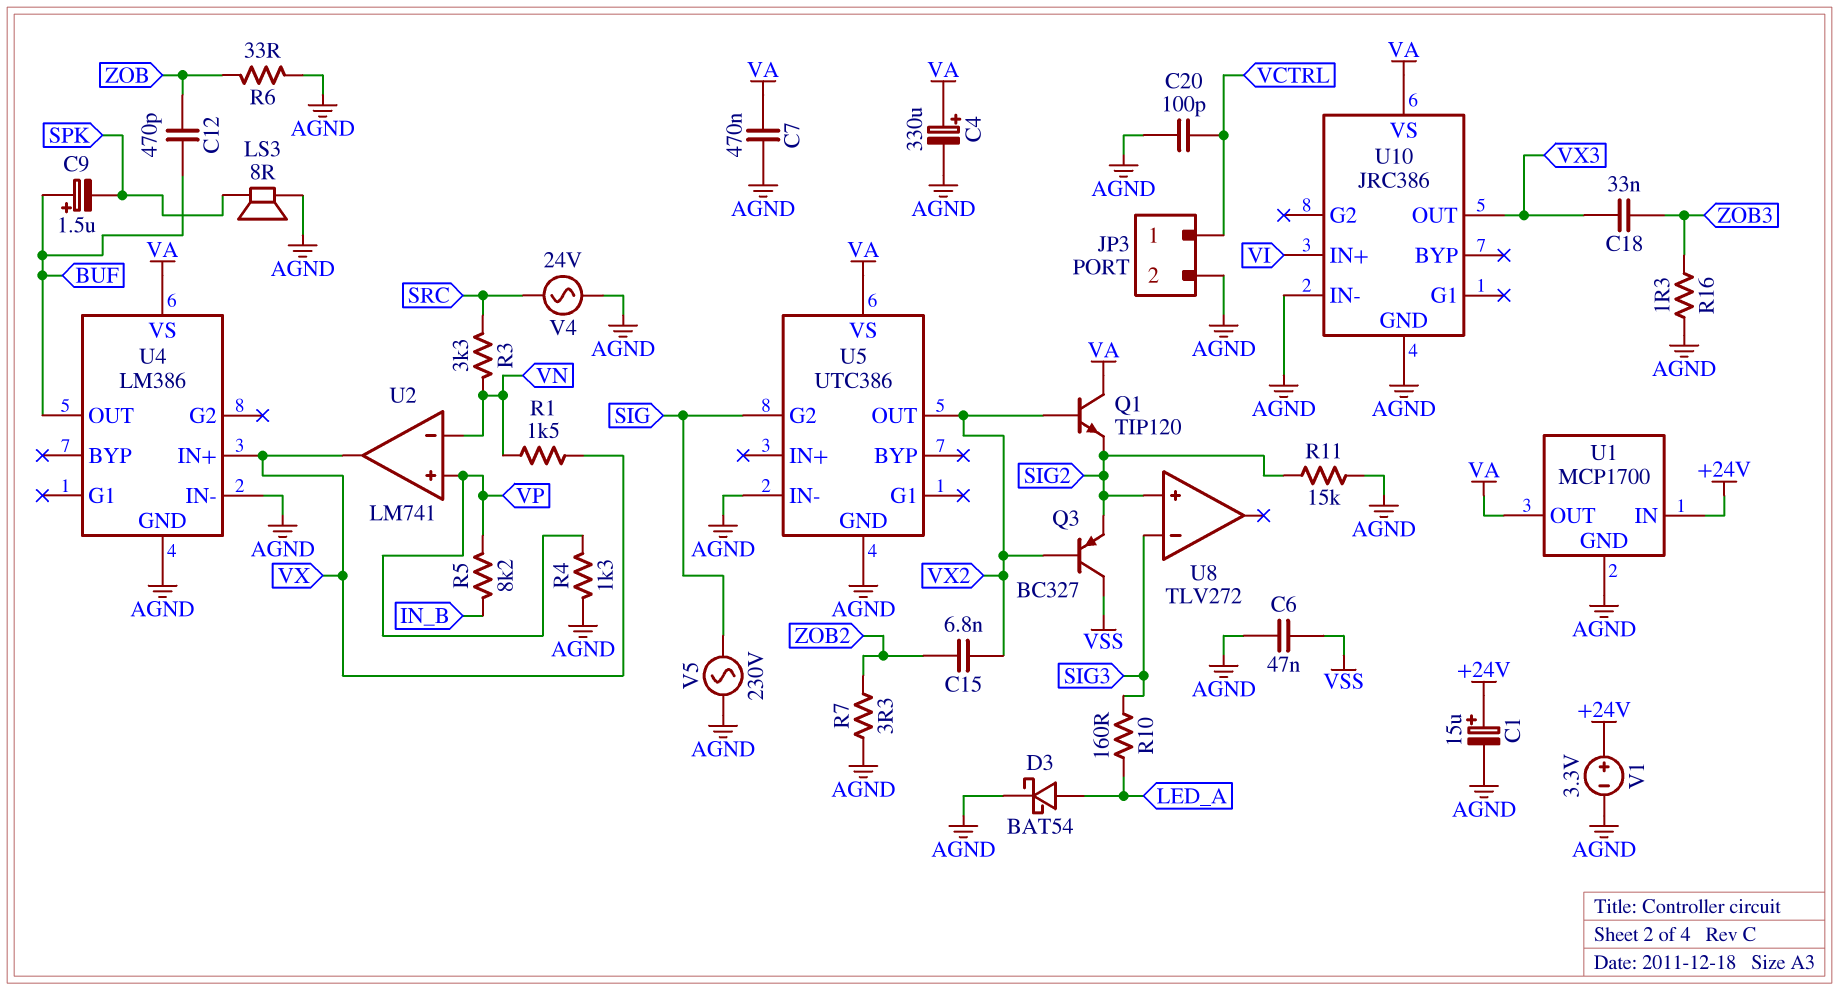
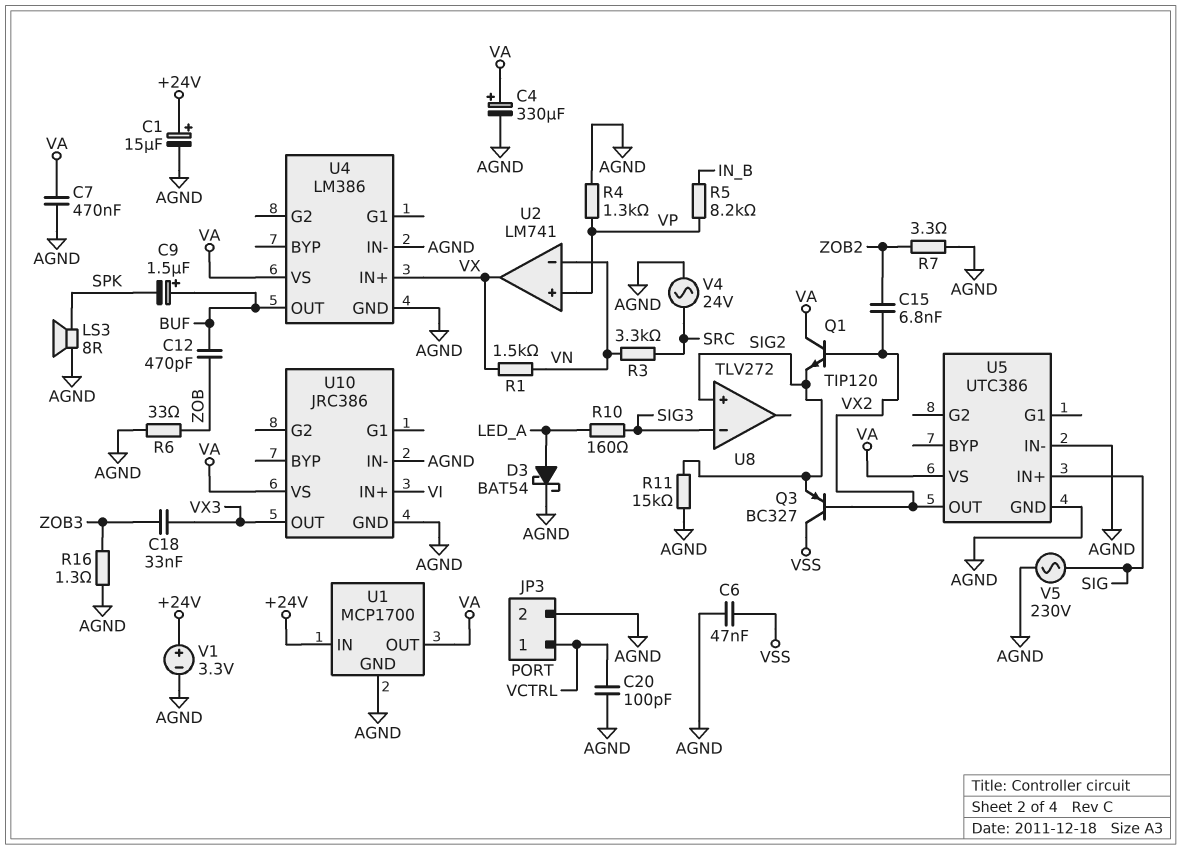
U5 pin G2: SIG -> none
U5 pin IN+: none -> SIG

